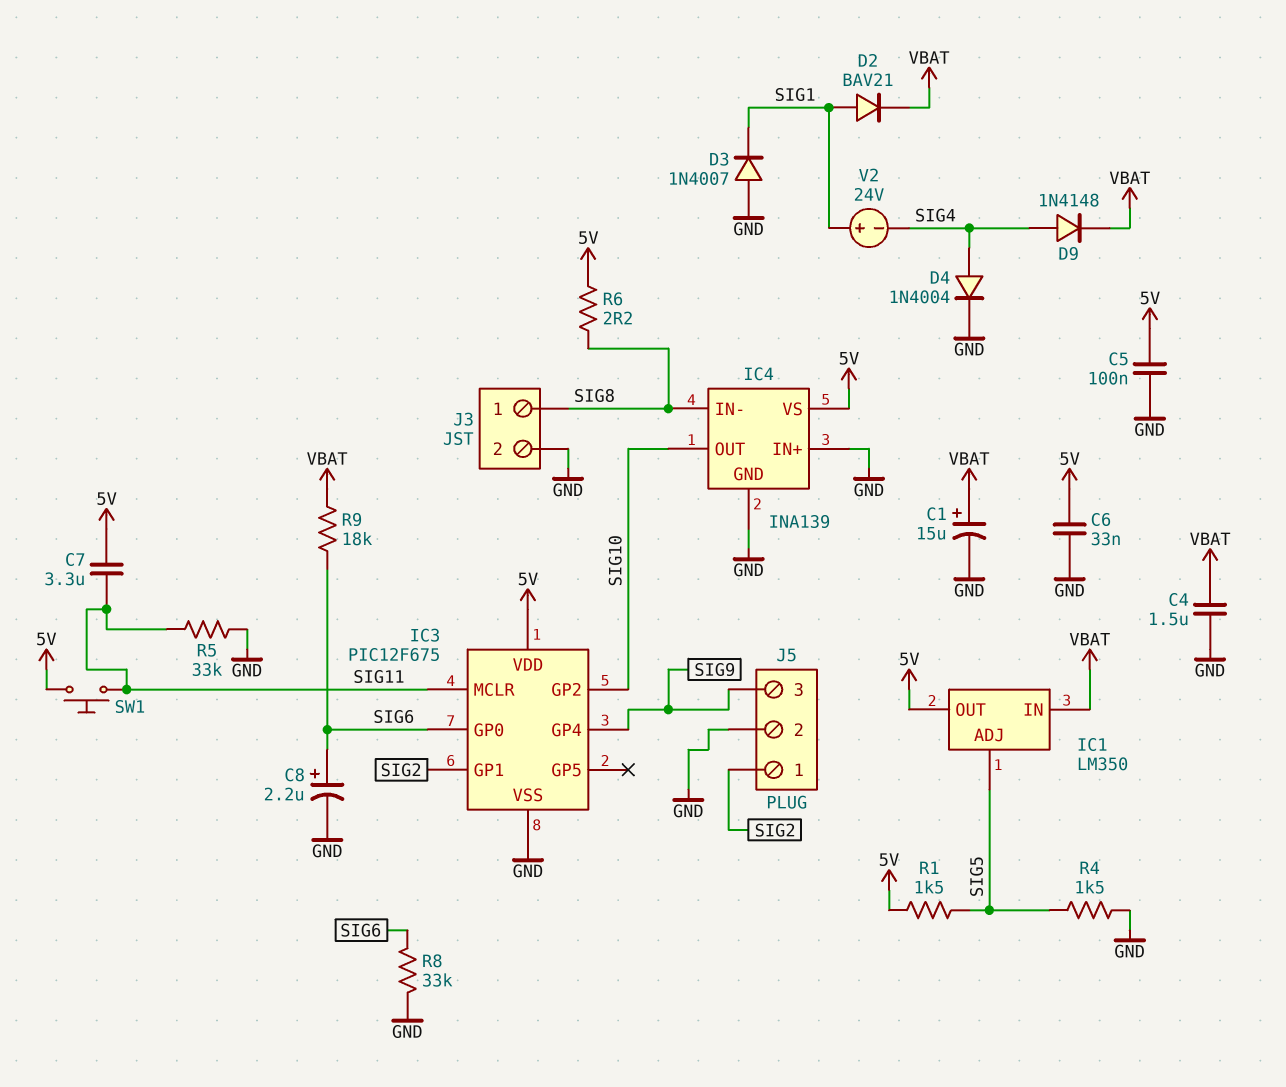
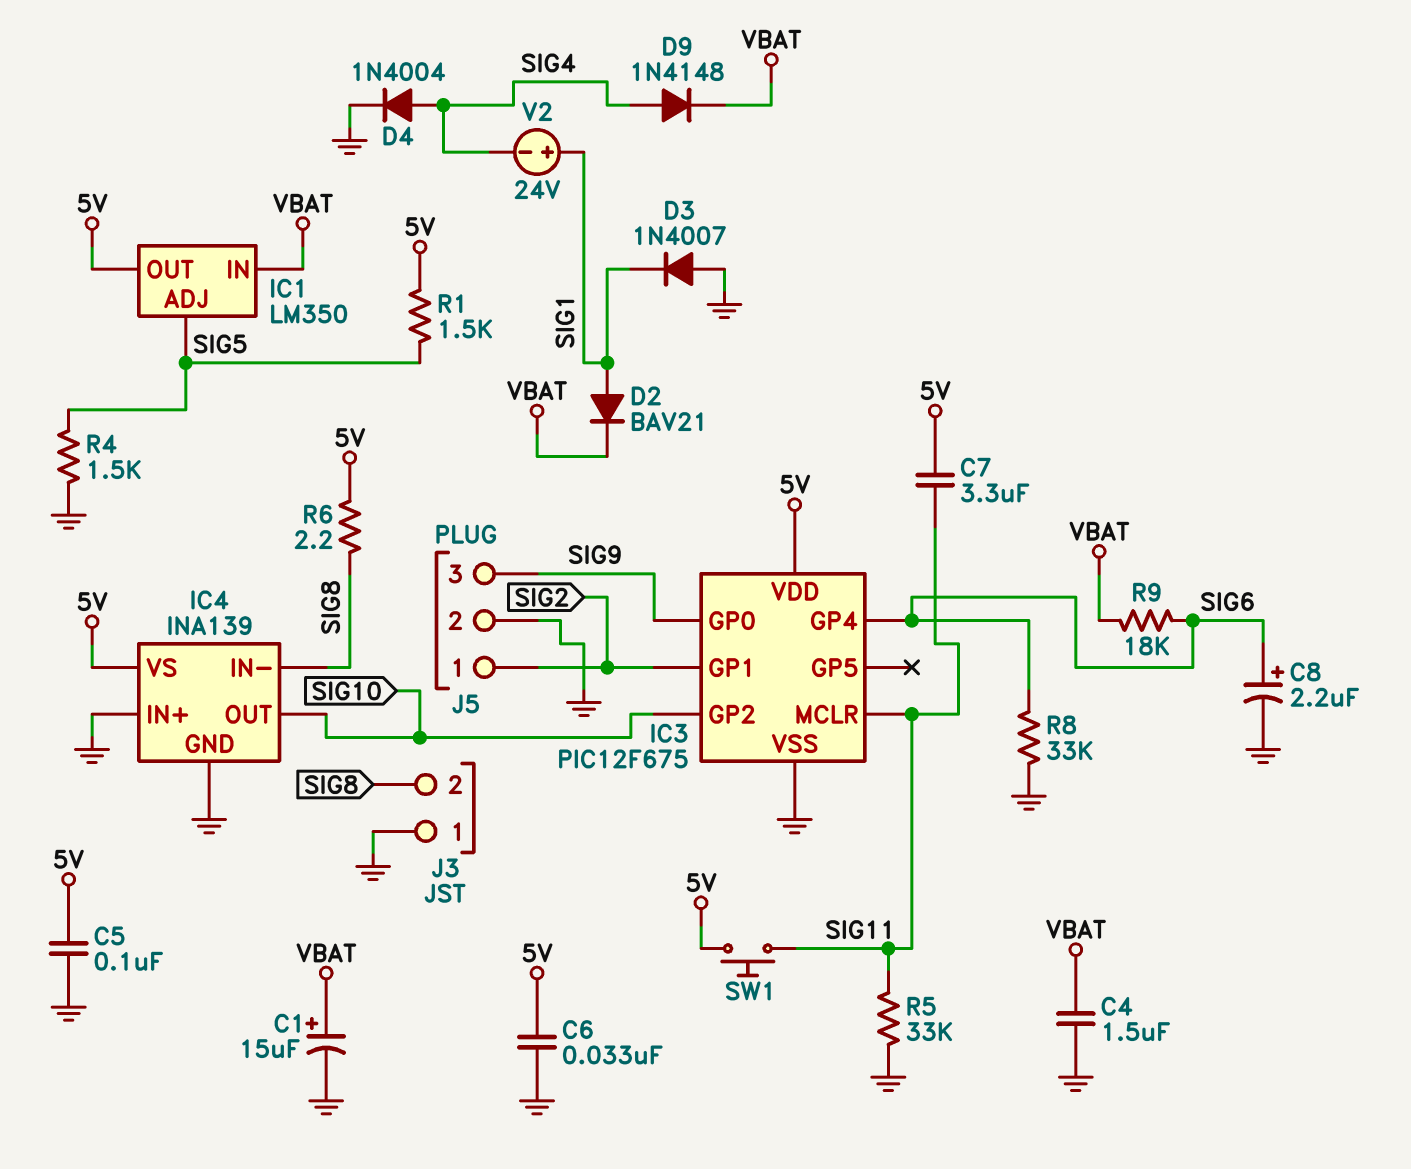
IC3 pin GP0: SIG6 -> SIG9
IC3 pin GP4: SIG9 -> SIG6
J3 pin 1: SIG8 -> GND
J3 pin 2: GND -> SIG8

